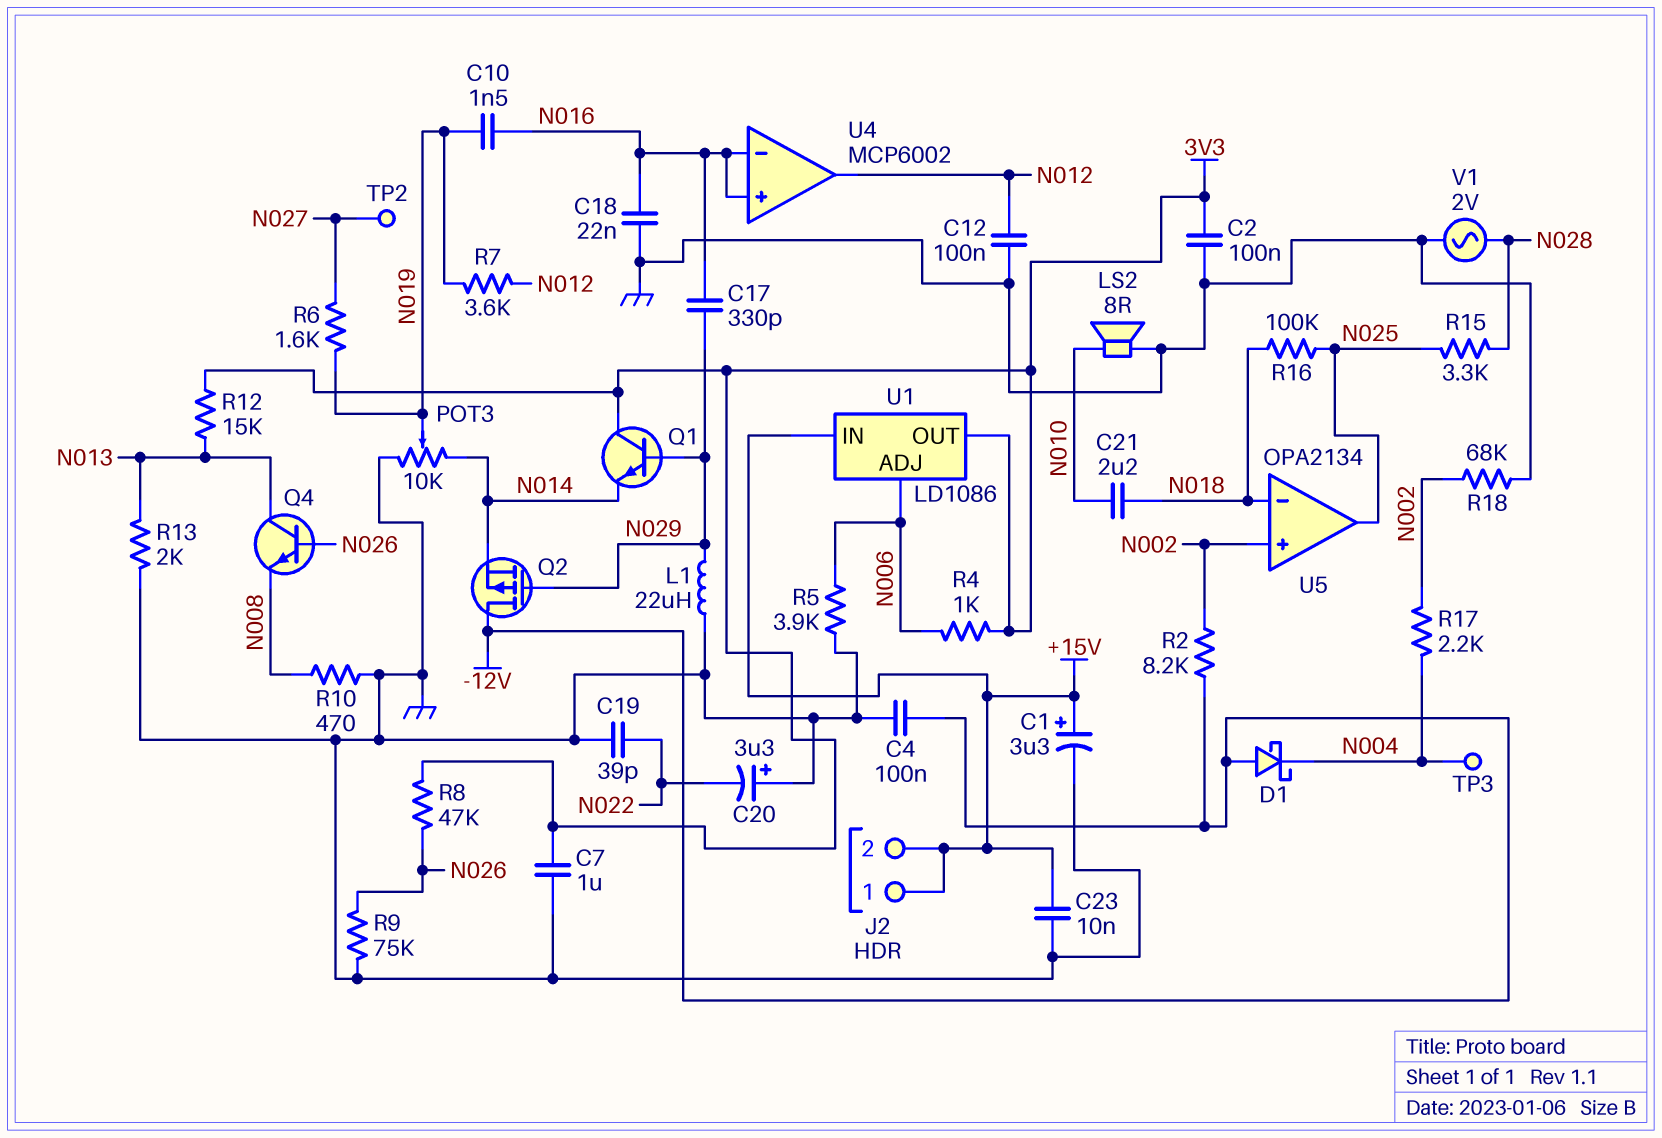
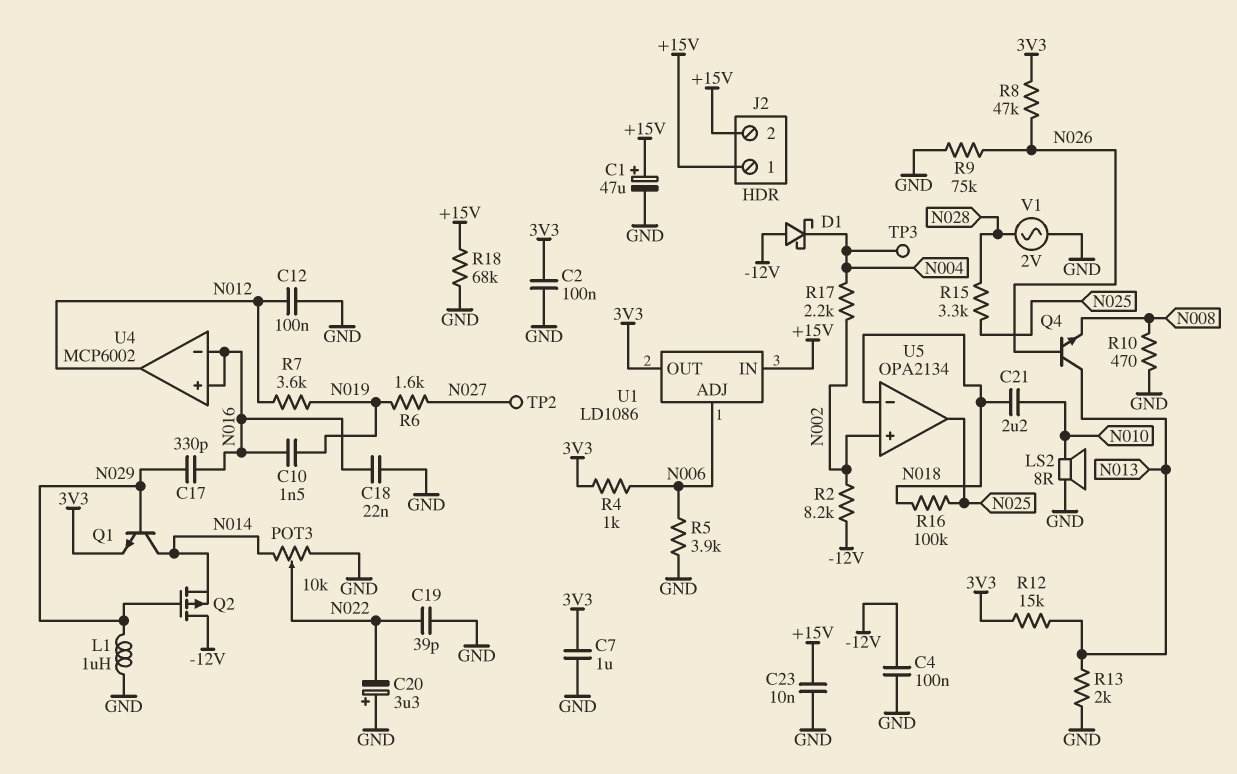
C1: 3.3uF (plus +15V, minus GND) -> 47uF (plus +15V, minus GND)
L1: 22uH (GND, N029) -> 1uH (GND, N029)
POT3: 10k (GND, N014, wiper N019) -> 10k (GND, N014, wiper N022)
Q1: NPN (B N029, C 3V3, E N014) -> NPN (B N029, C N014, E 3V3)
R18: 68k (GND, N002) -> 68k (+15V, GND)

